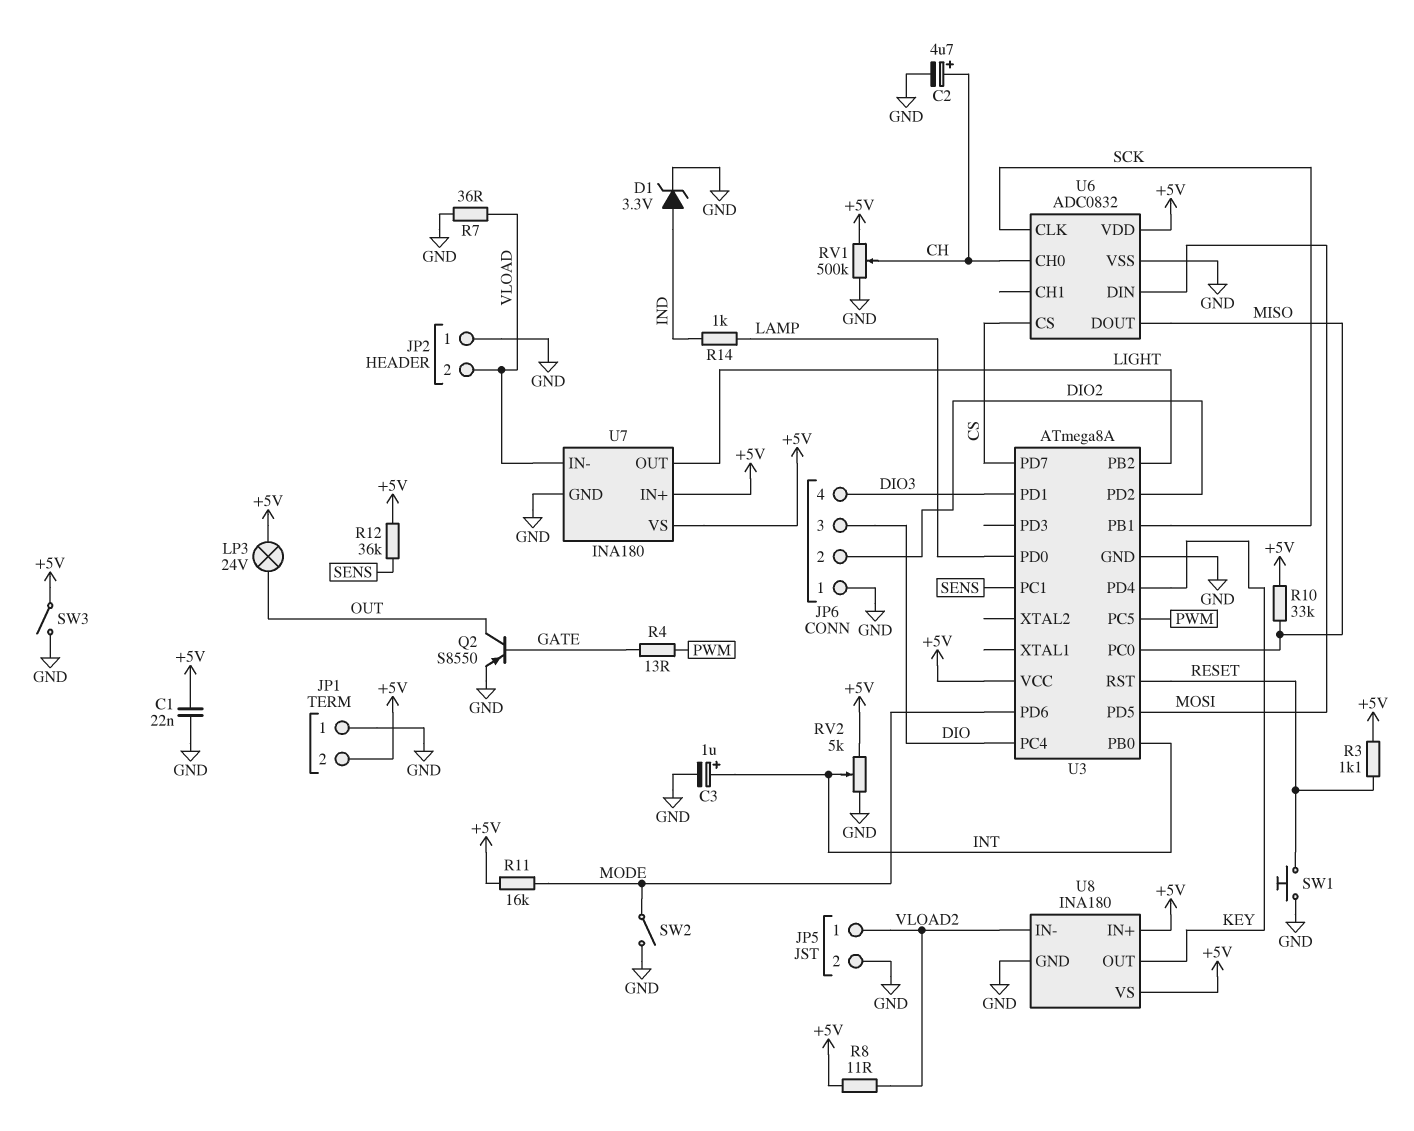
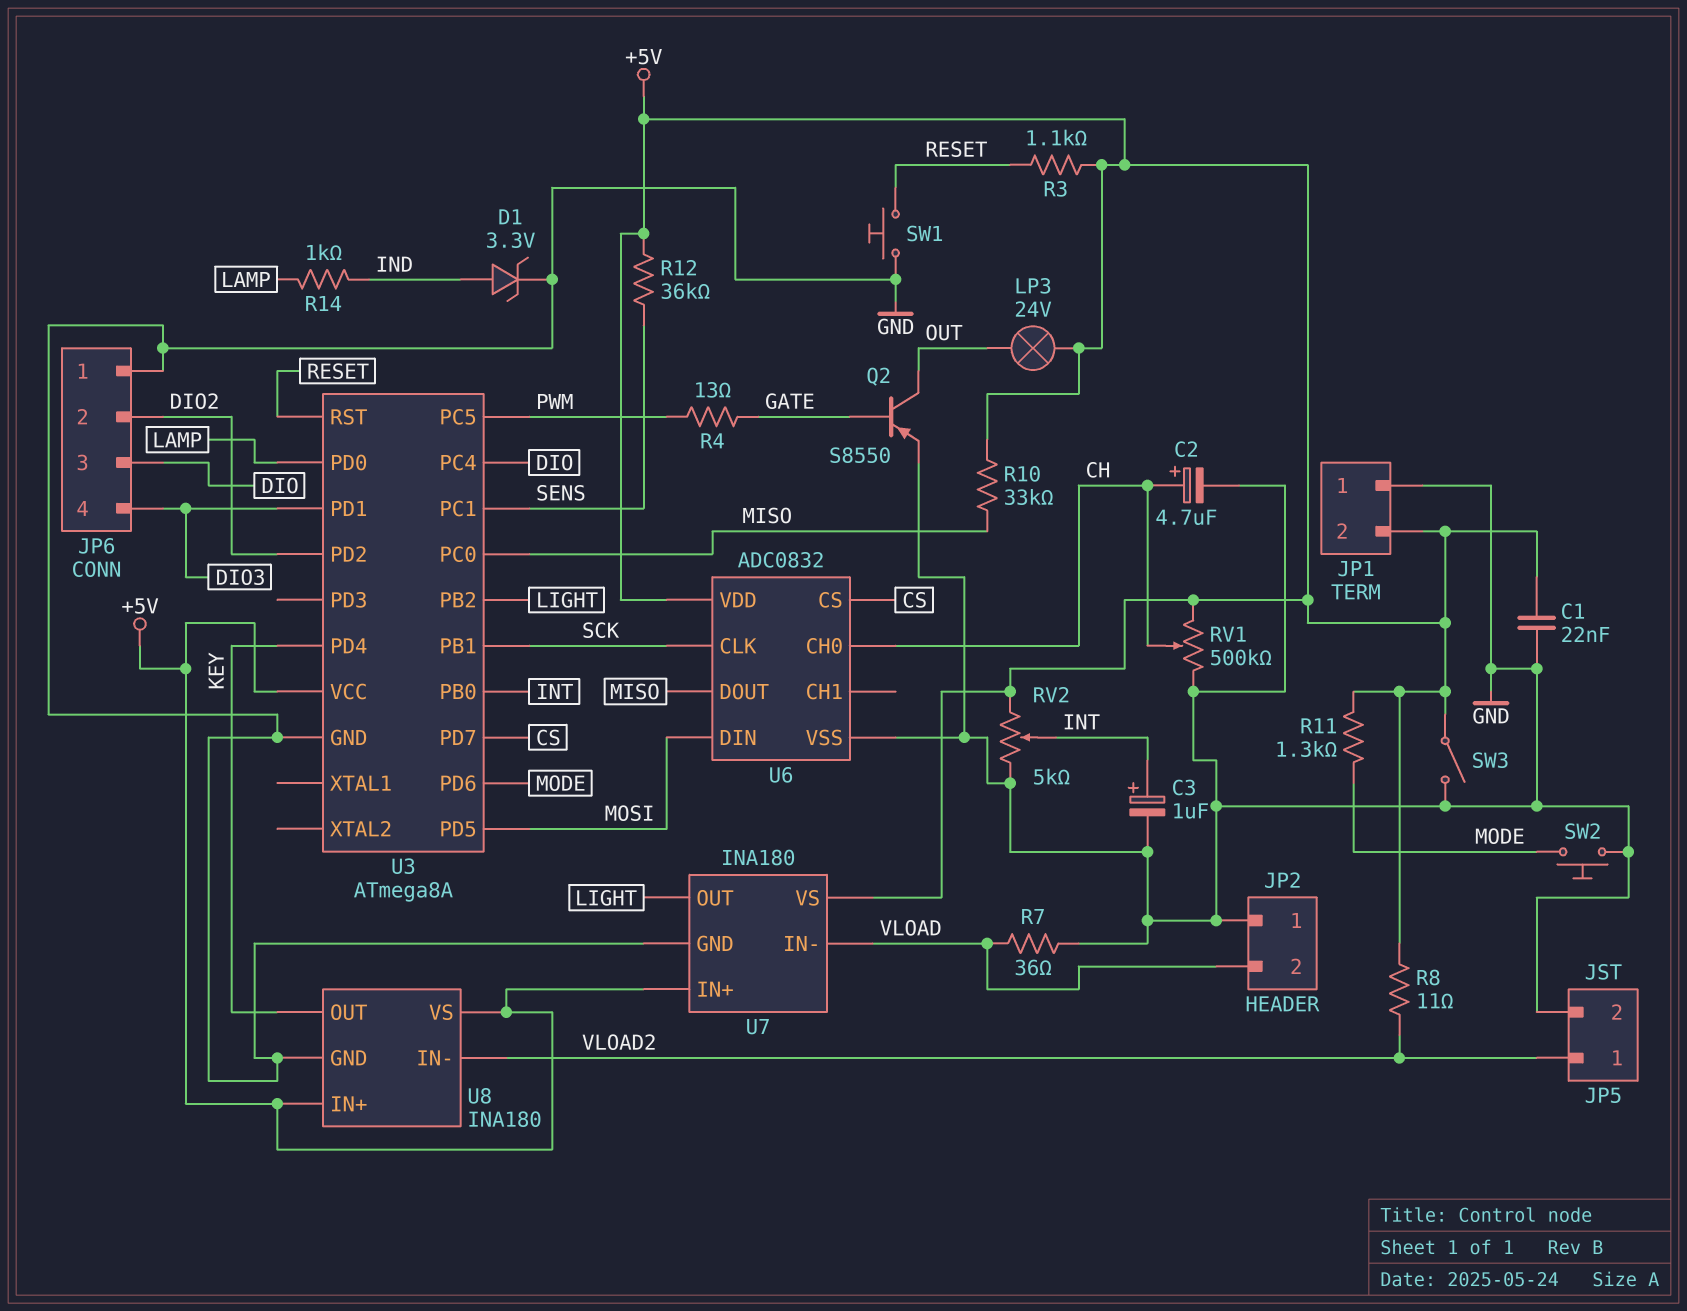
R11: 16k (+5V, MODE) -> 1.3k (+5V, MODE)
SW2: switch (GND, MODE) -> button (GND, MODE)

